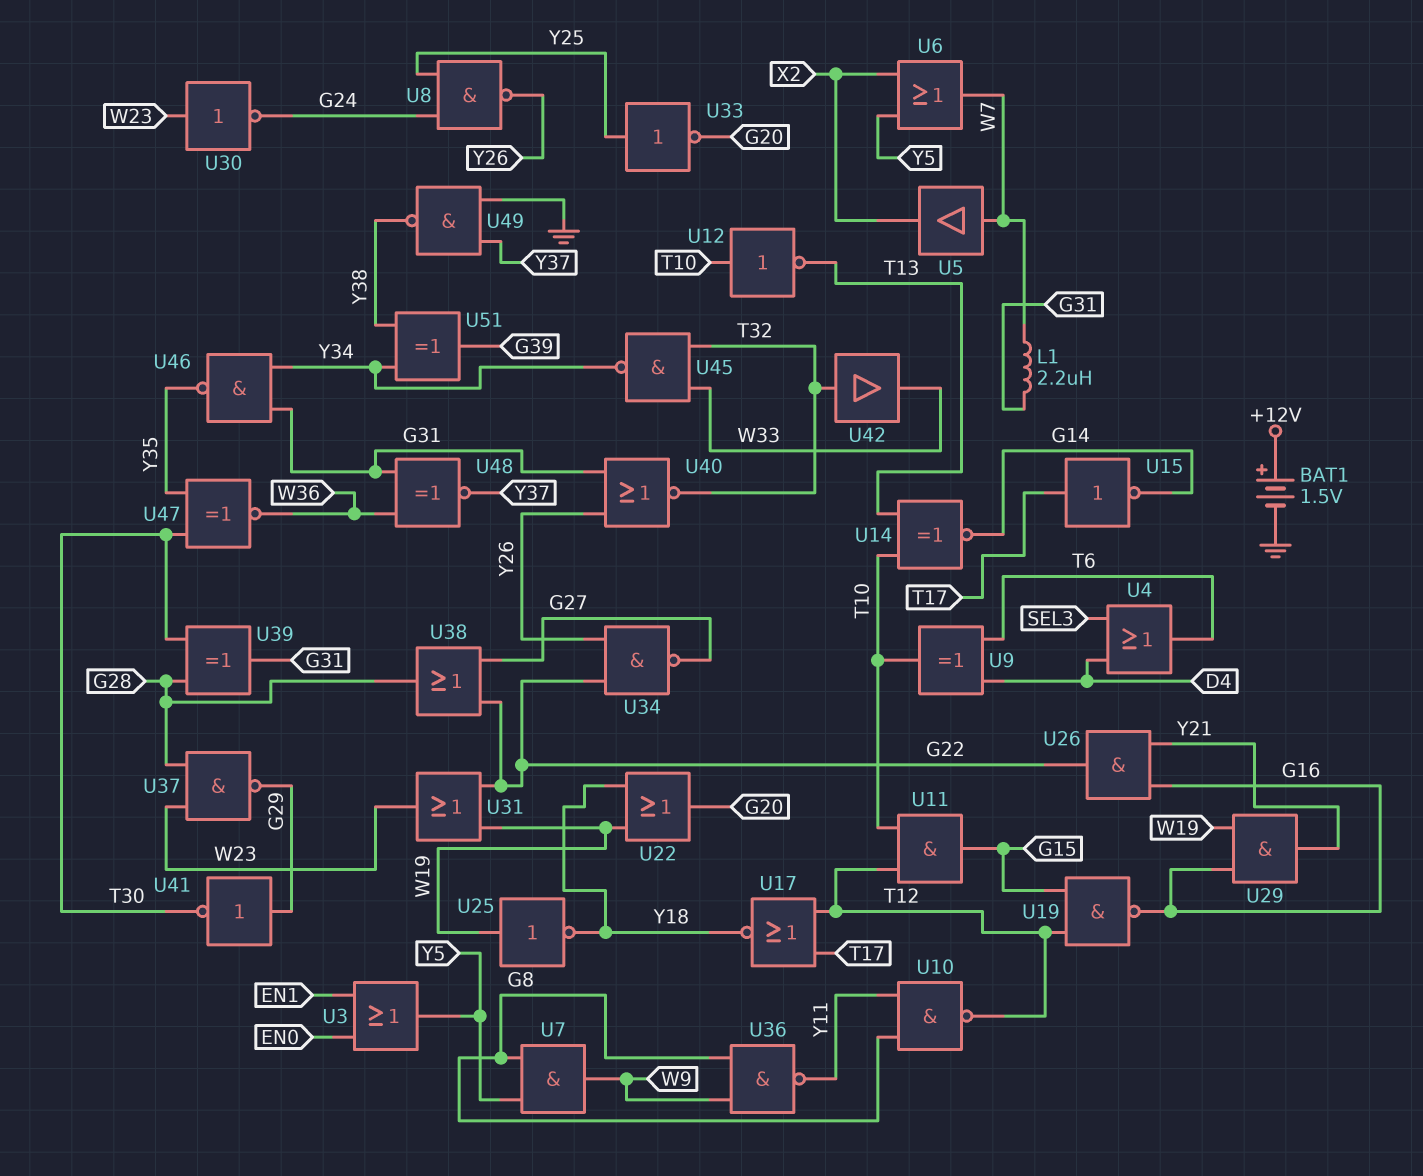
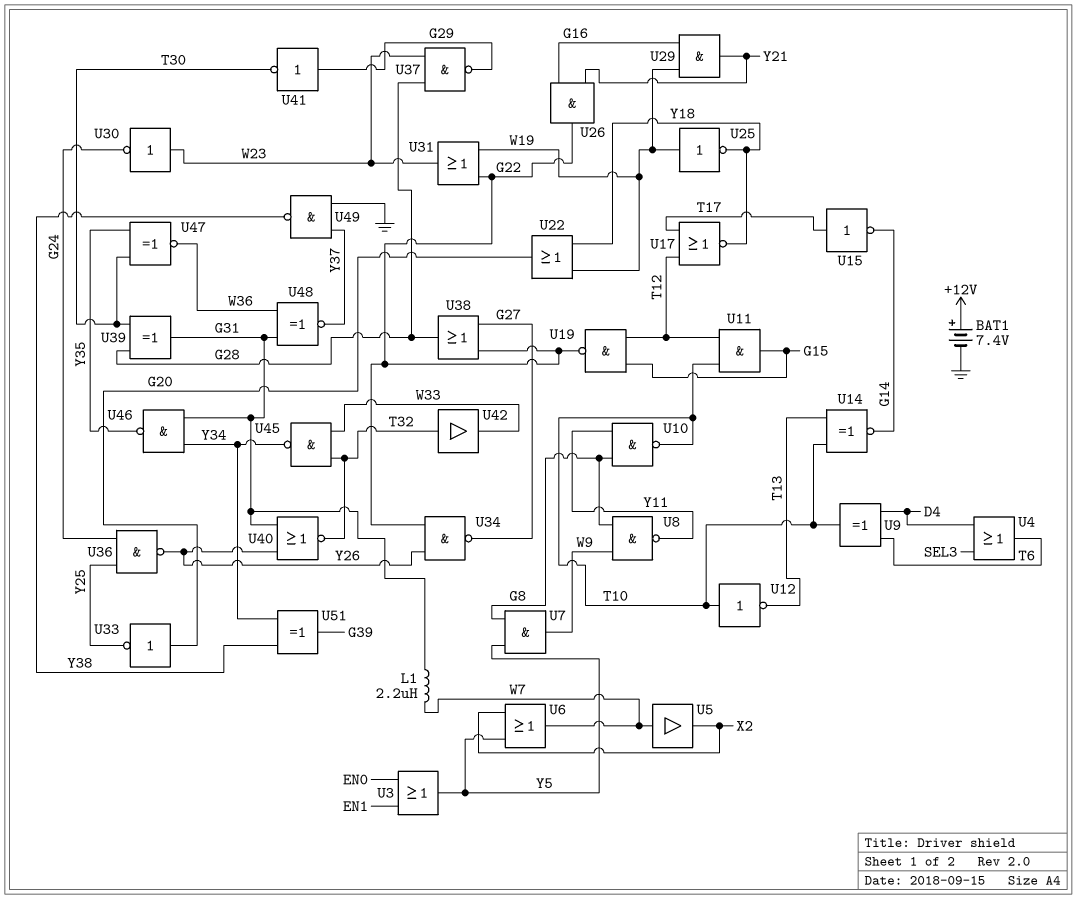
BAT1: 1.5V (plus +12V, minus GND) -> 7.4V (plus +12V, minus GND)
U8: NAND (in G24, in Y25, out Y26) -> NAND (in G8, in W9, out Y11)
U10: NAND (in G8, in Y11, out T12) -> NAND (in G8, in Y11, out T10)
U19: NAND (in G15, in T12, out G16) -> NAND (in G15, in T12, out G22)
U33: NOT (in Y25, out G20) -> NOT (in G20, out Y25)
U36: NAND (in G8, in W9, out Y11) -> NAND (in G24, in Y25, out Y26)

